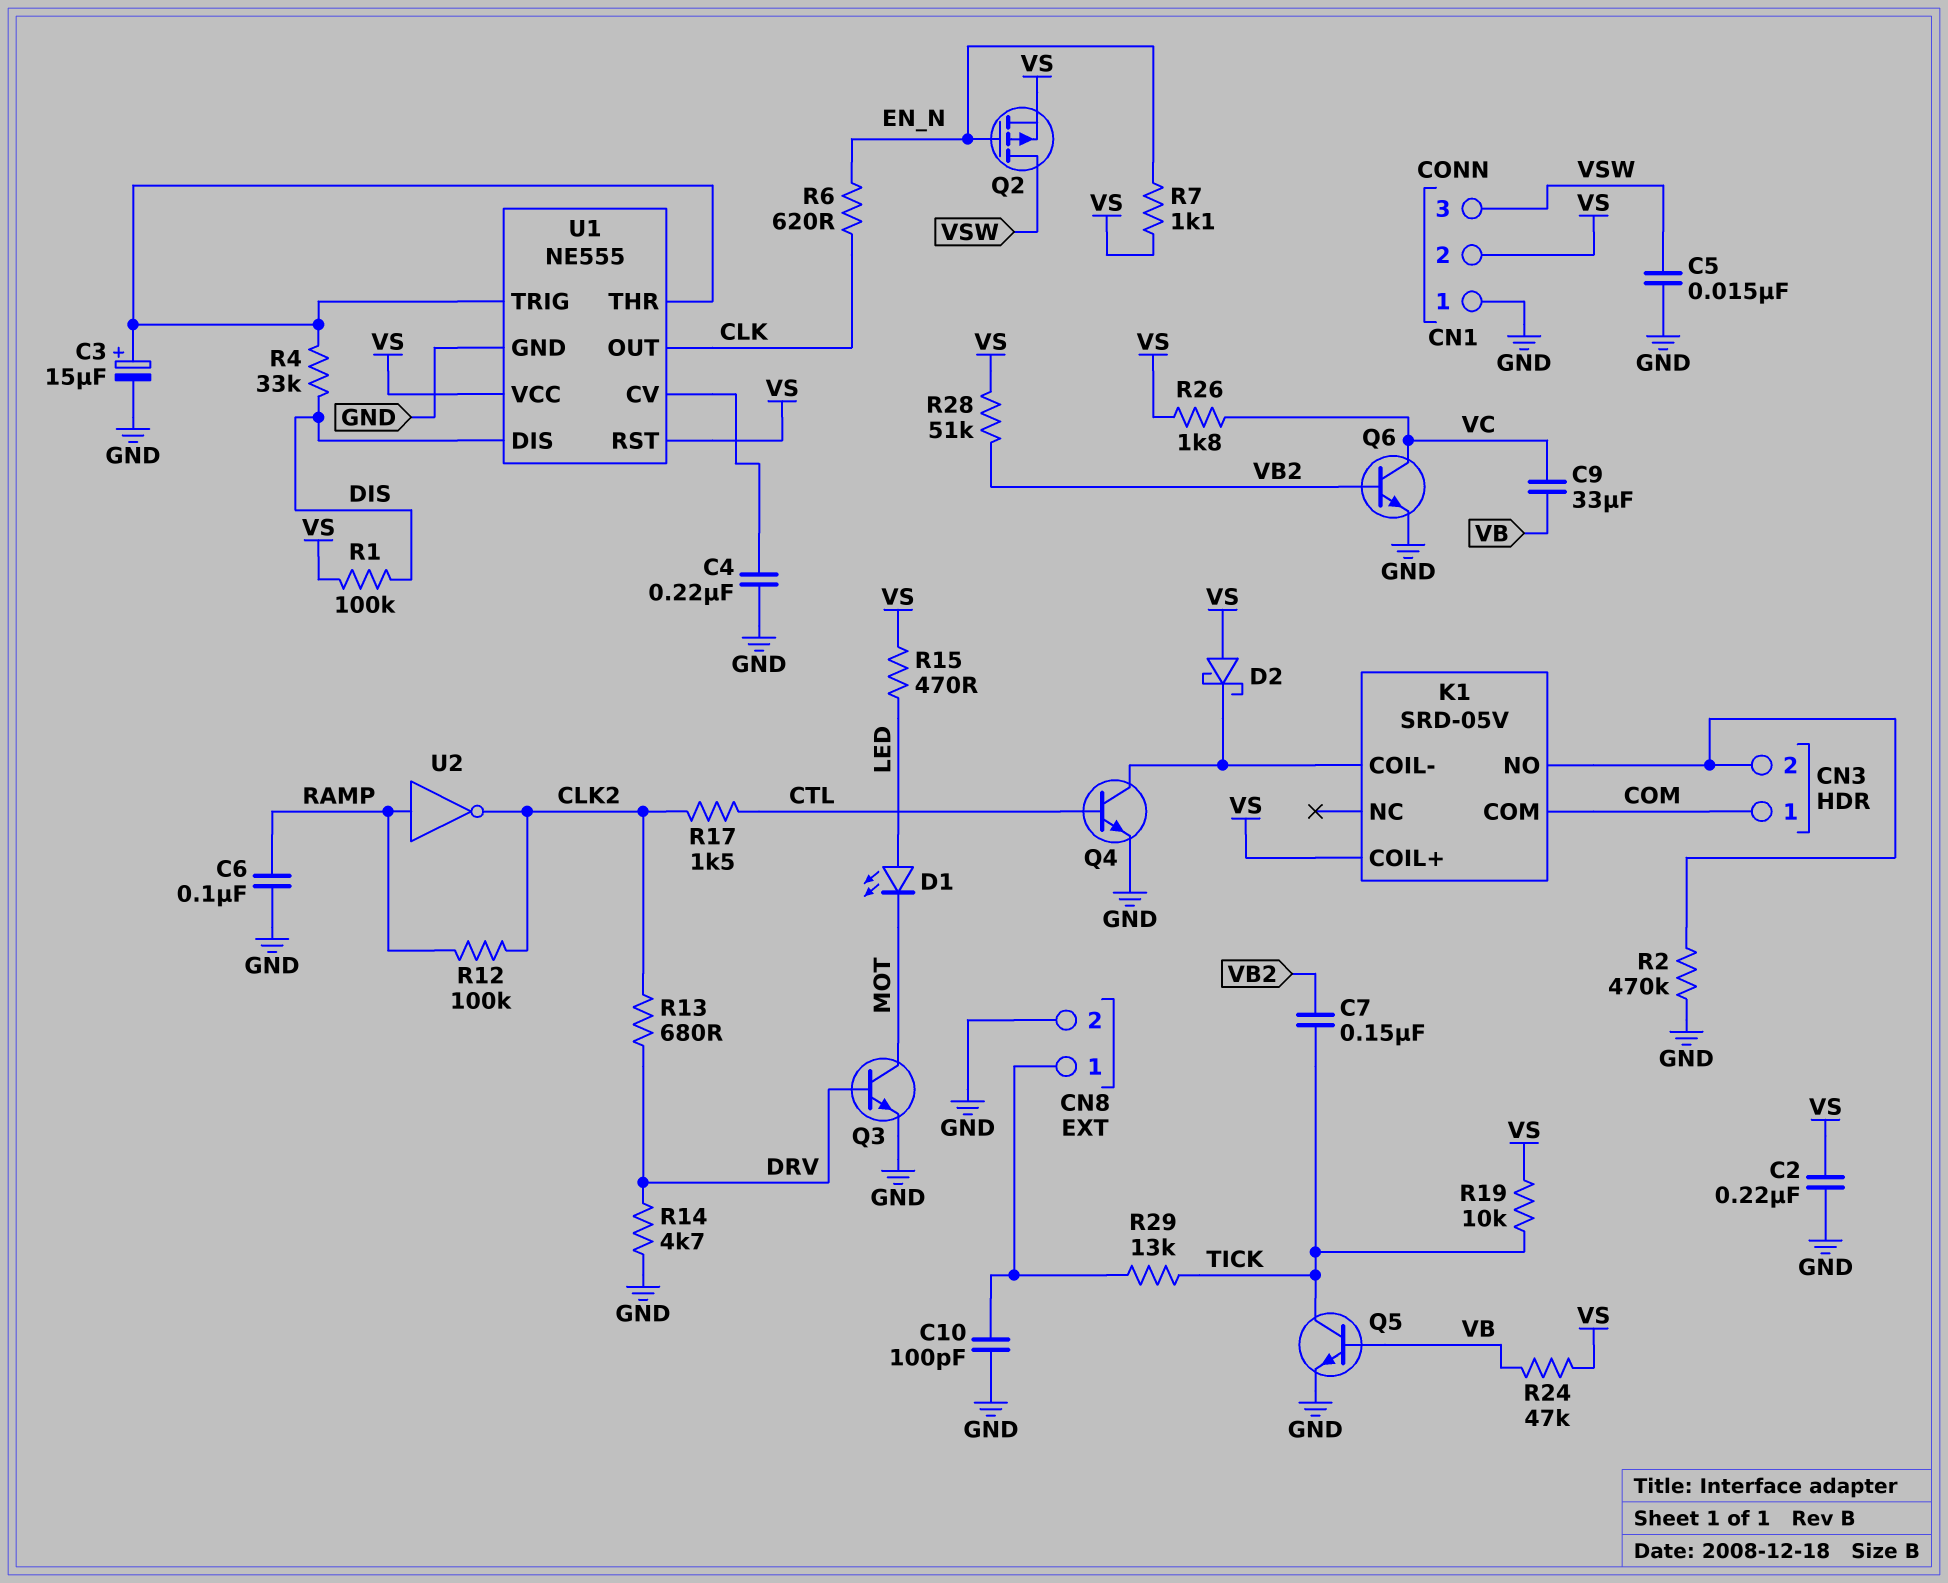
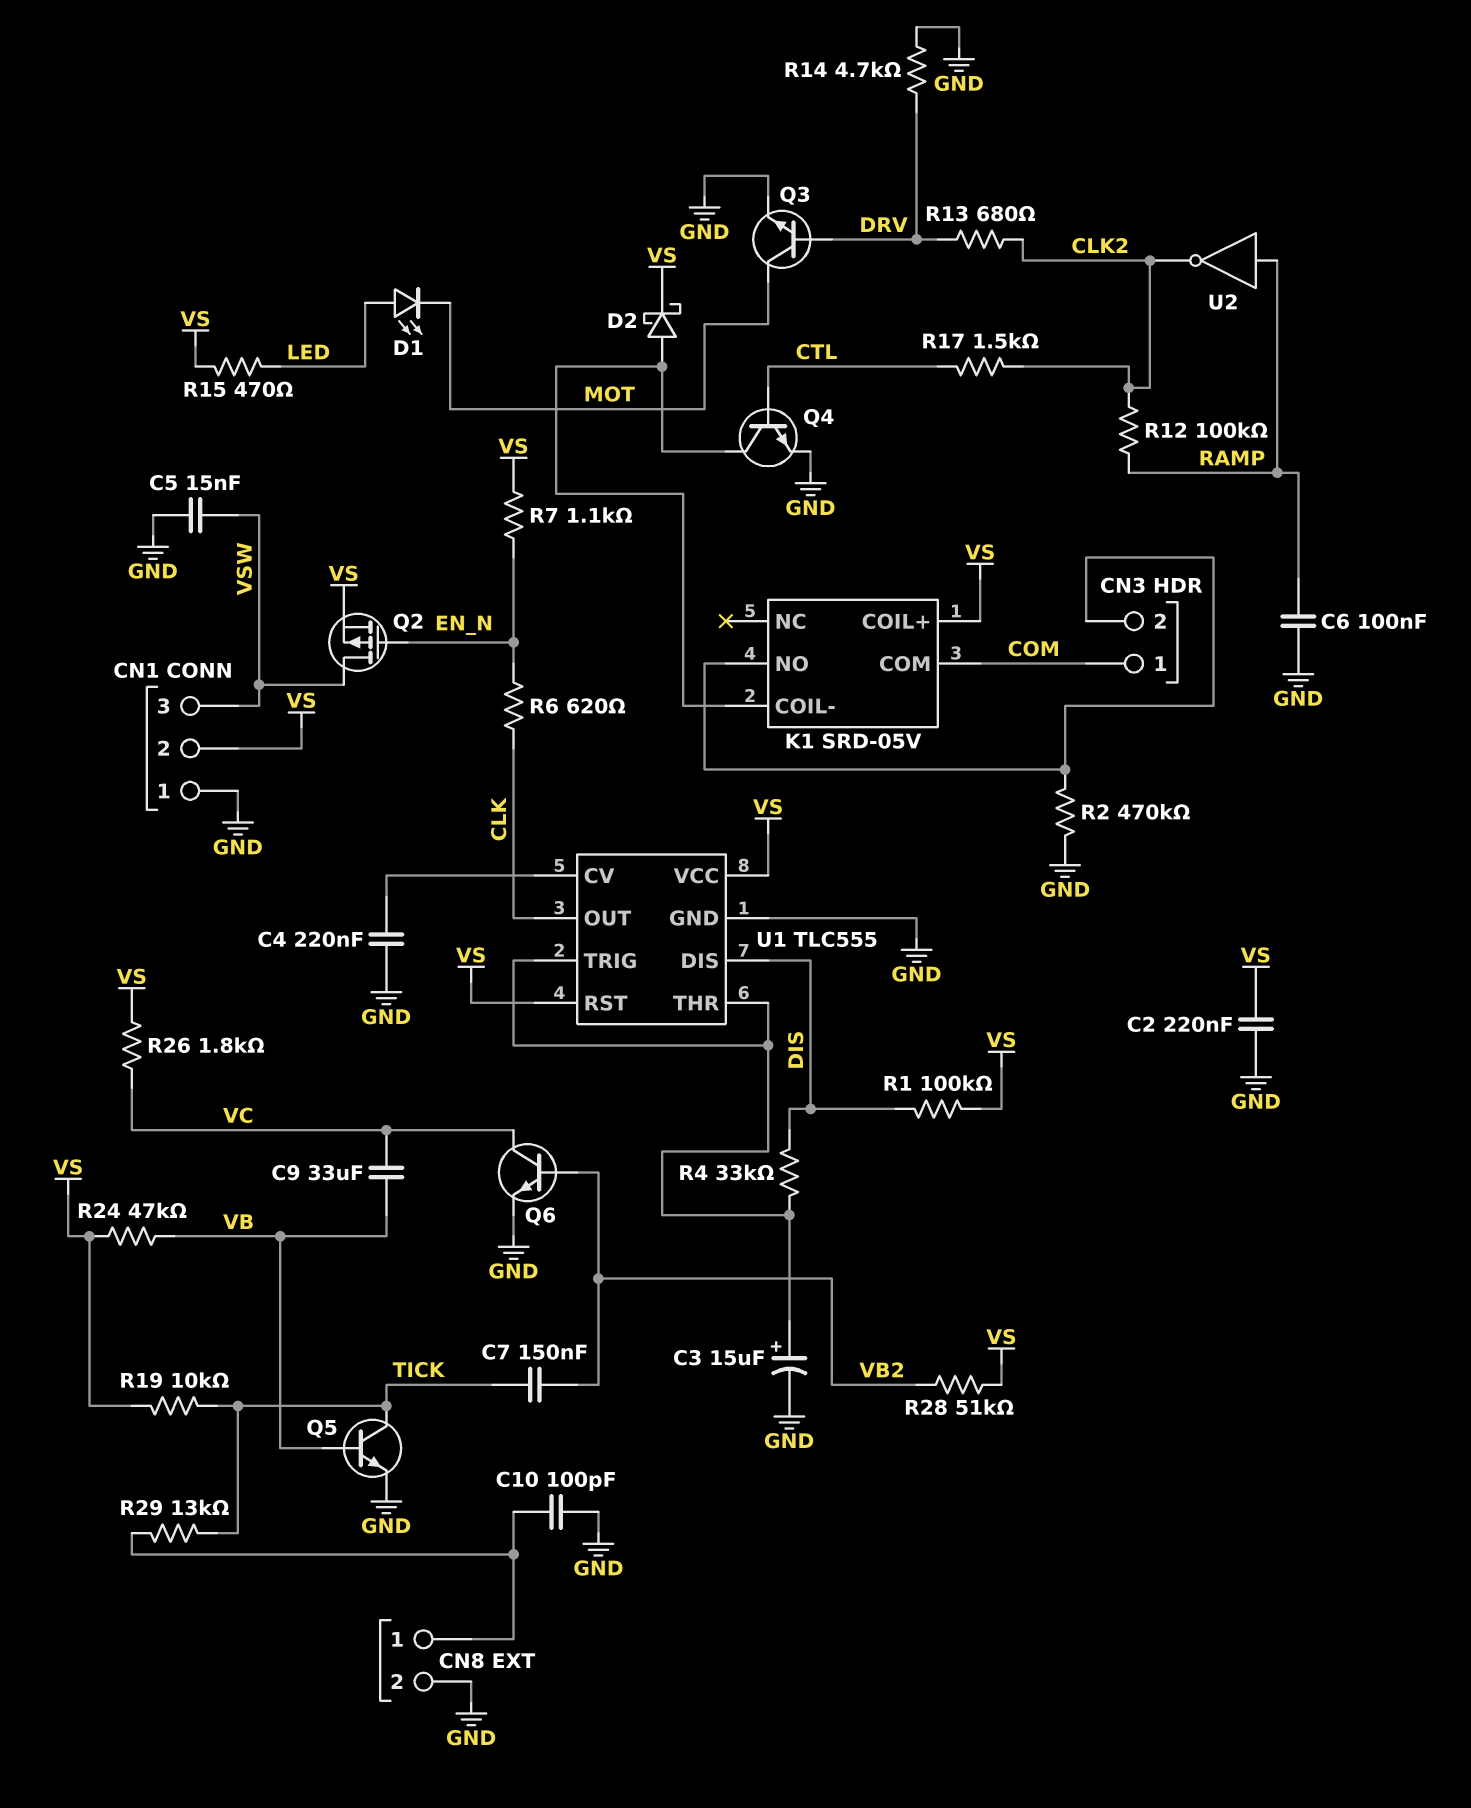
D2: schottky (A VS, K K1/COIL-) -> schottky (A K1/COIL-, K VS)
U1: NE555 -> TLC555

